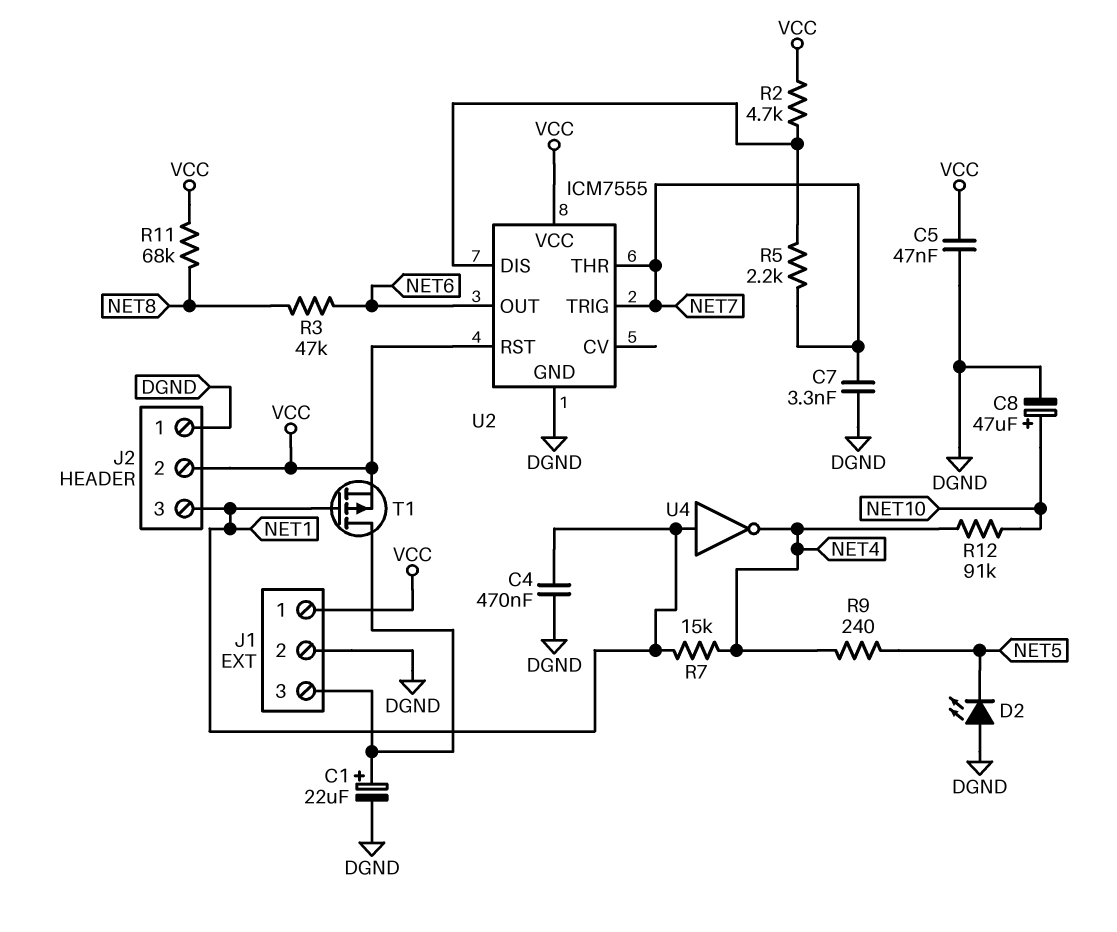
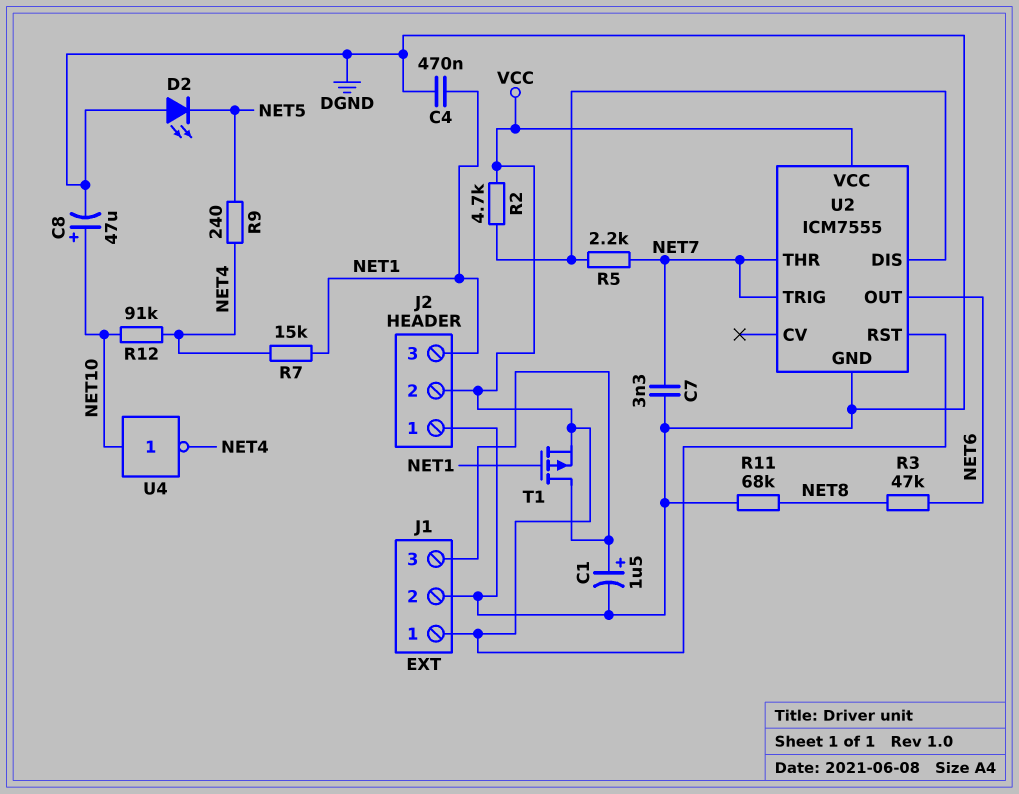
C1: 22uF (plus J1/3, minus DGND) -> 1.5uF (plus J1/3, minus DGND)
C5: 47nF (DGND, VCC) -> none
R11: 68k (NET8, VCC) -> 68k (DGND, NET8)
U4: NOT (in NET1, out NET4) -> NOT (in NET10, out NET4)

